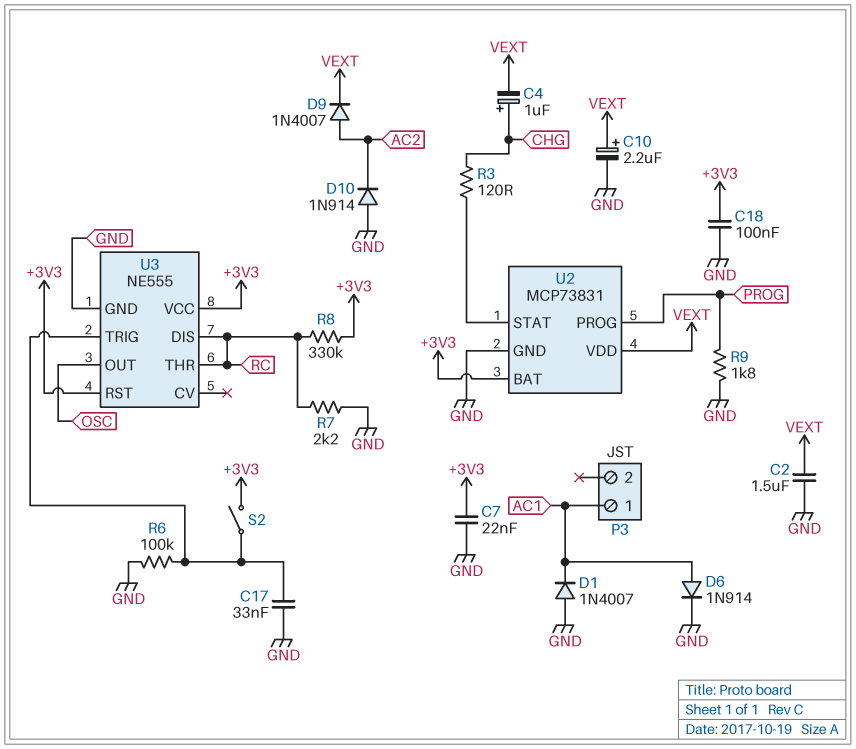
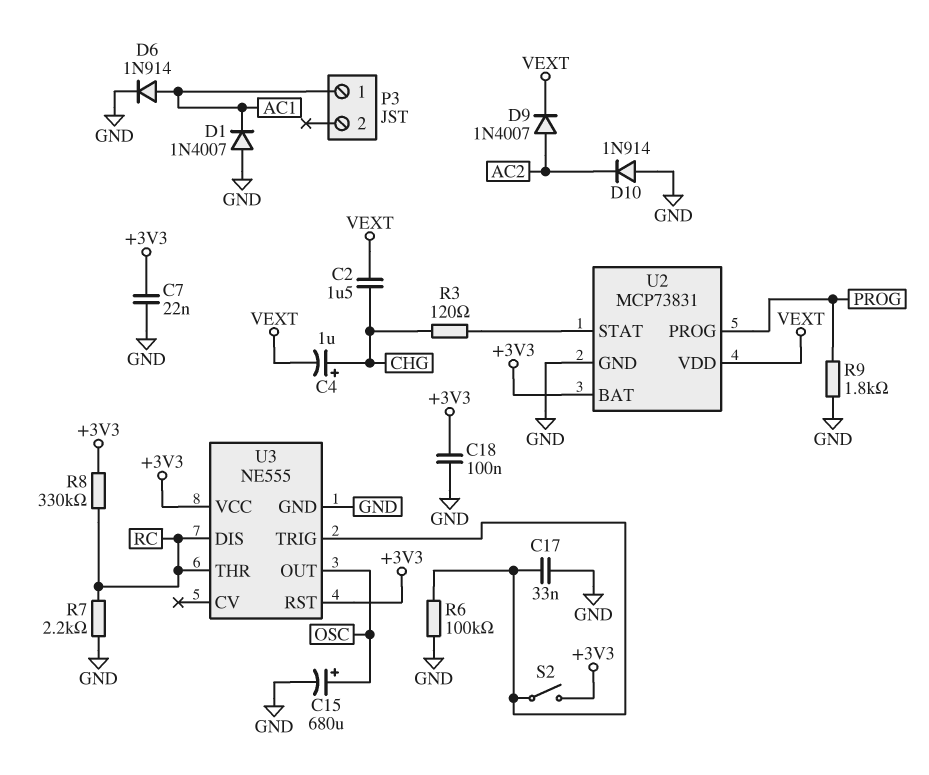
C2: 1.5uF (GND, VEXT) -> 1.5uF (CHG, VEXT)
C10: 2.2uF (plus VEXT, minus GND) -> none
C15: none -> 680uF (plus OSC, minus GND)

